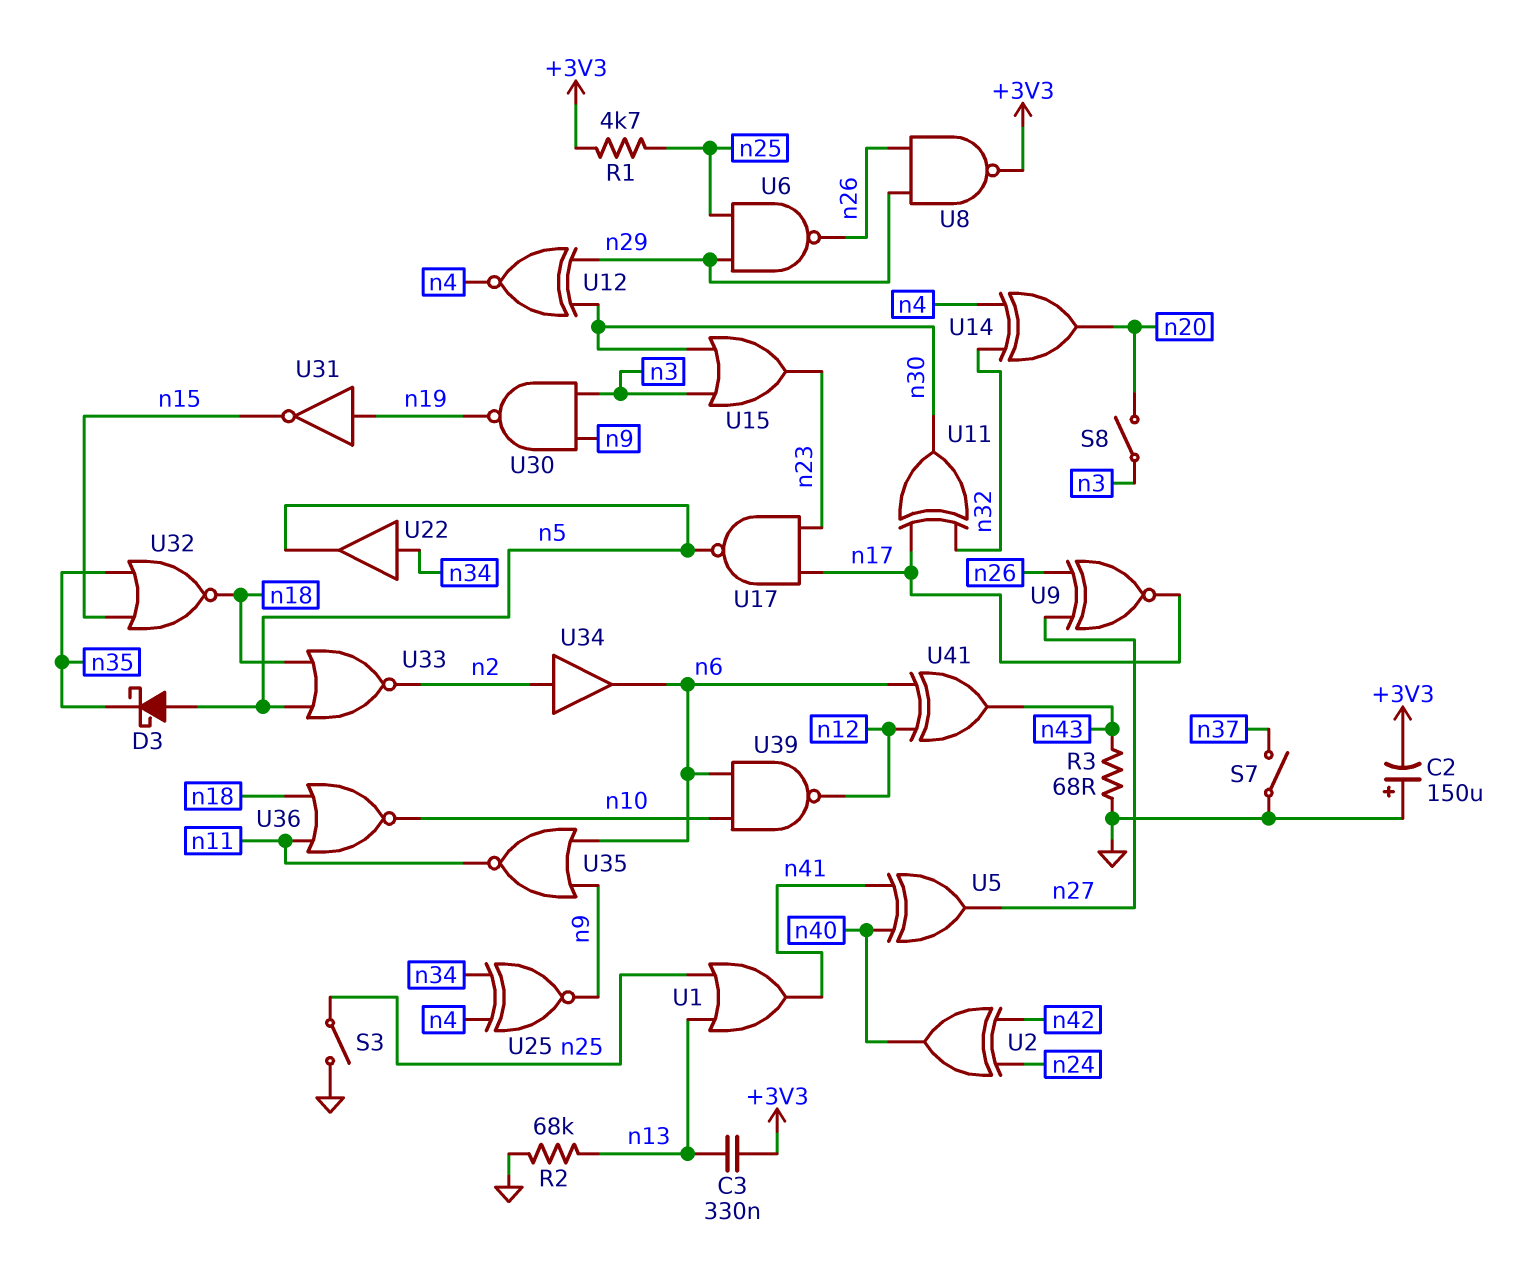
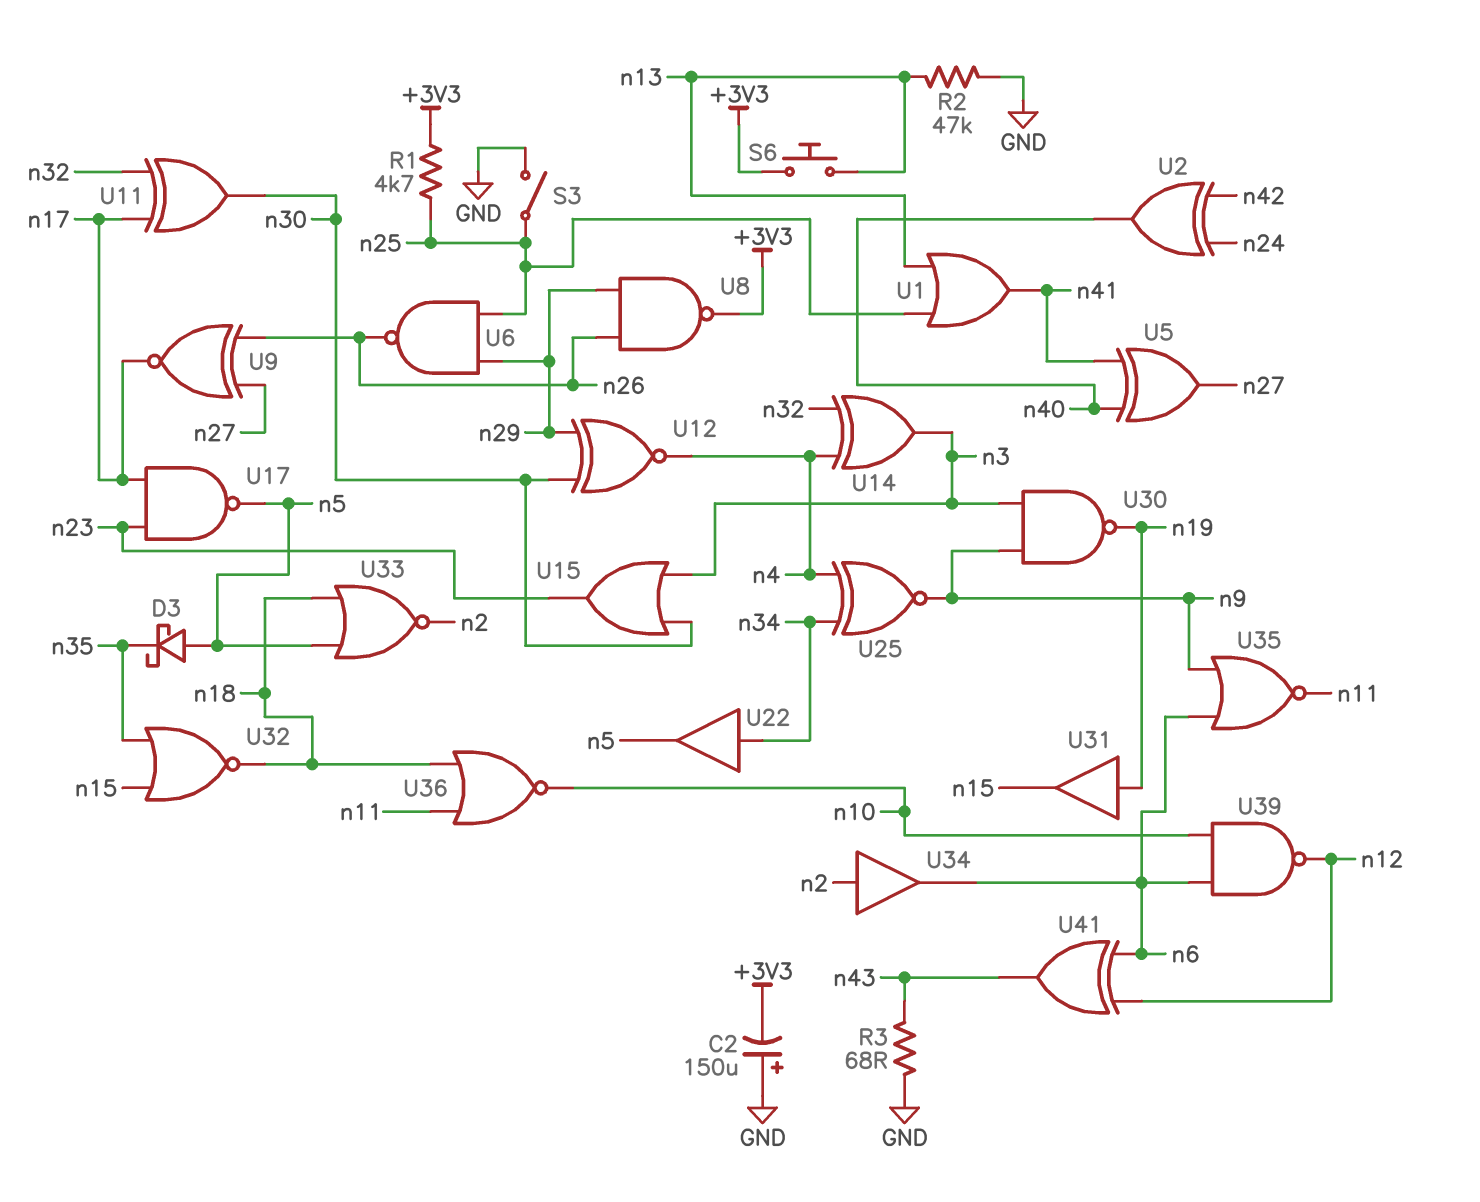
C3: 330nF (+3V3, n13) -> none
R2: 68k (GND, n13) -> 47k (GND, n13)
S6: none -> button (+3V3, n13)
S7: switch (GND, n37) -> none
S8: switch (n3, n20) -> none
U14: XOR (in n4, in n32, out n20) -> XOR (in n4, in n32, out n3)
U31: NOT (in n19, out n15) -> buffer (in n19, out n15)

